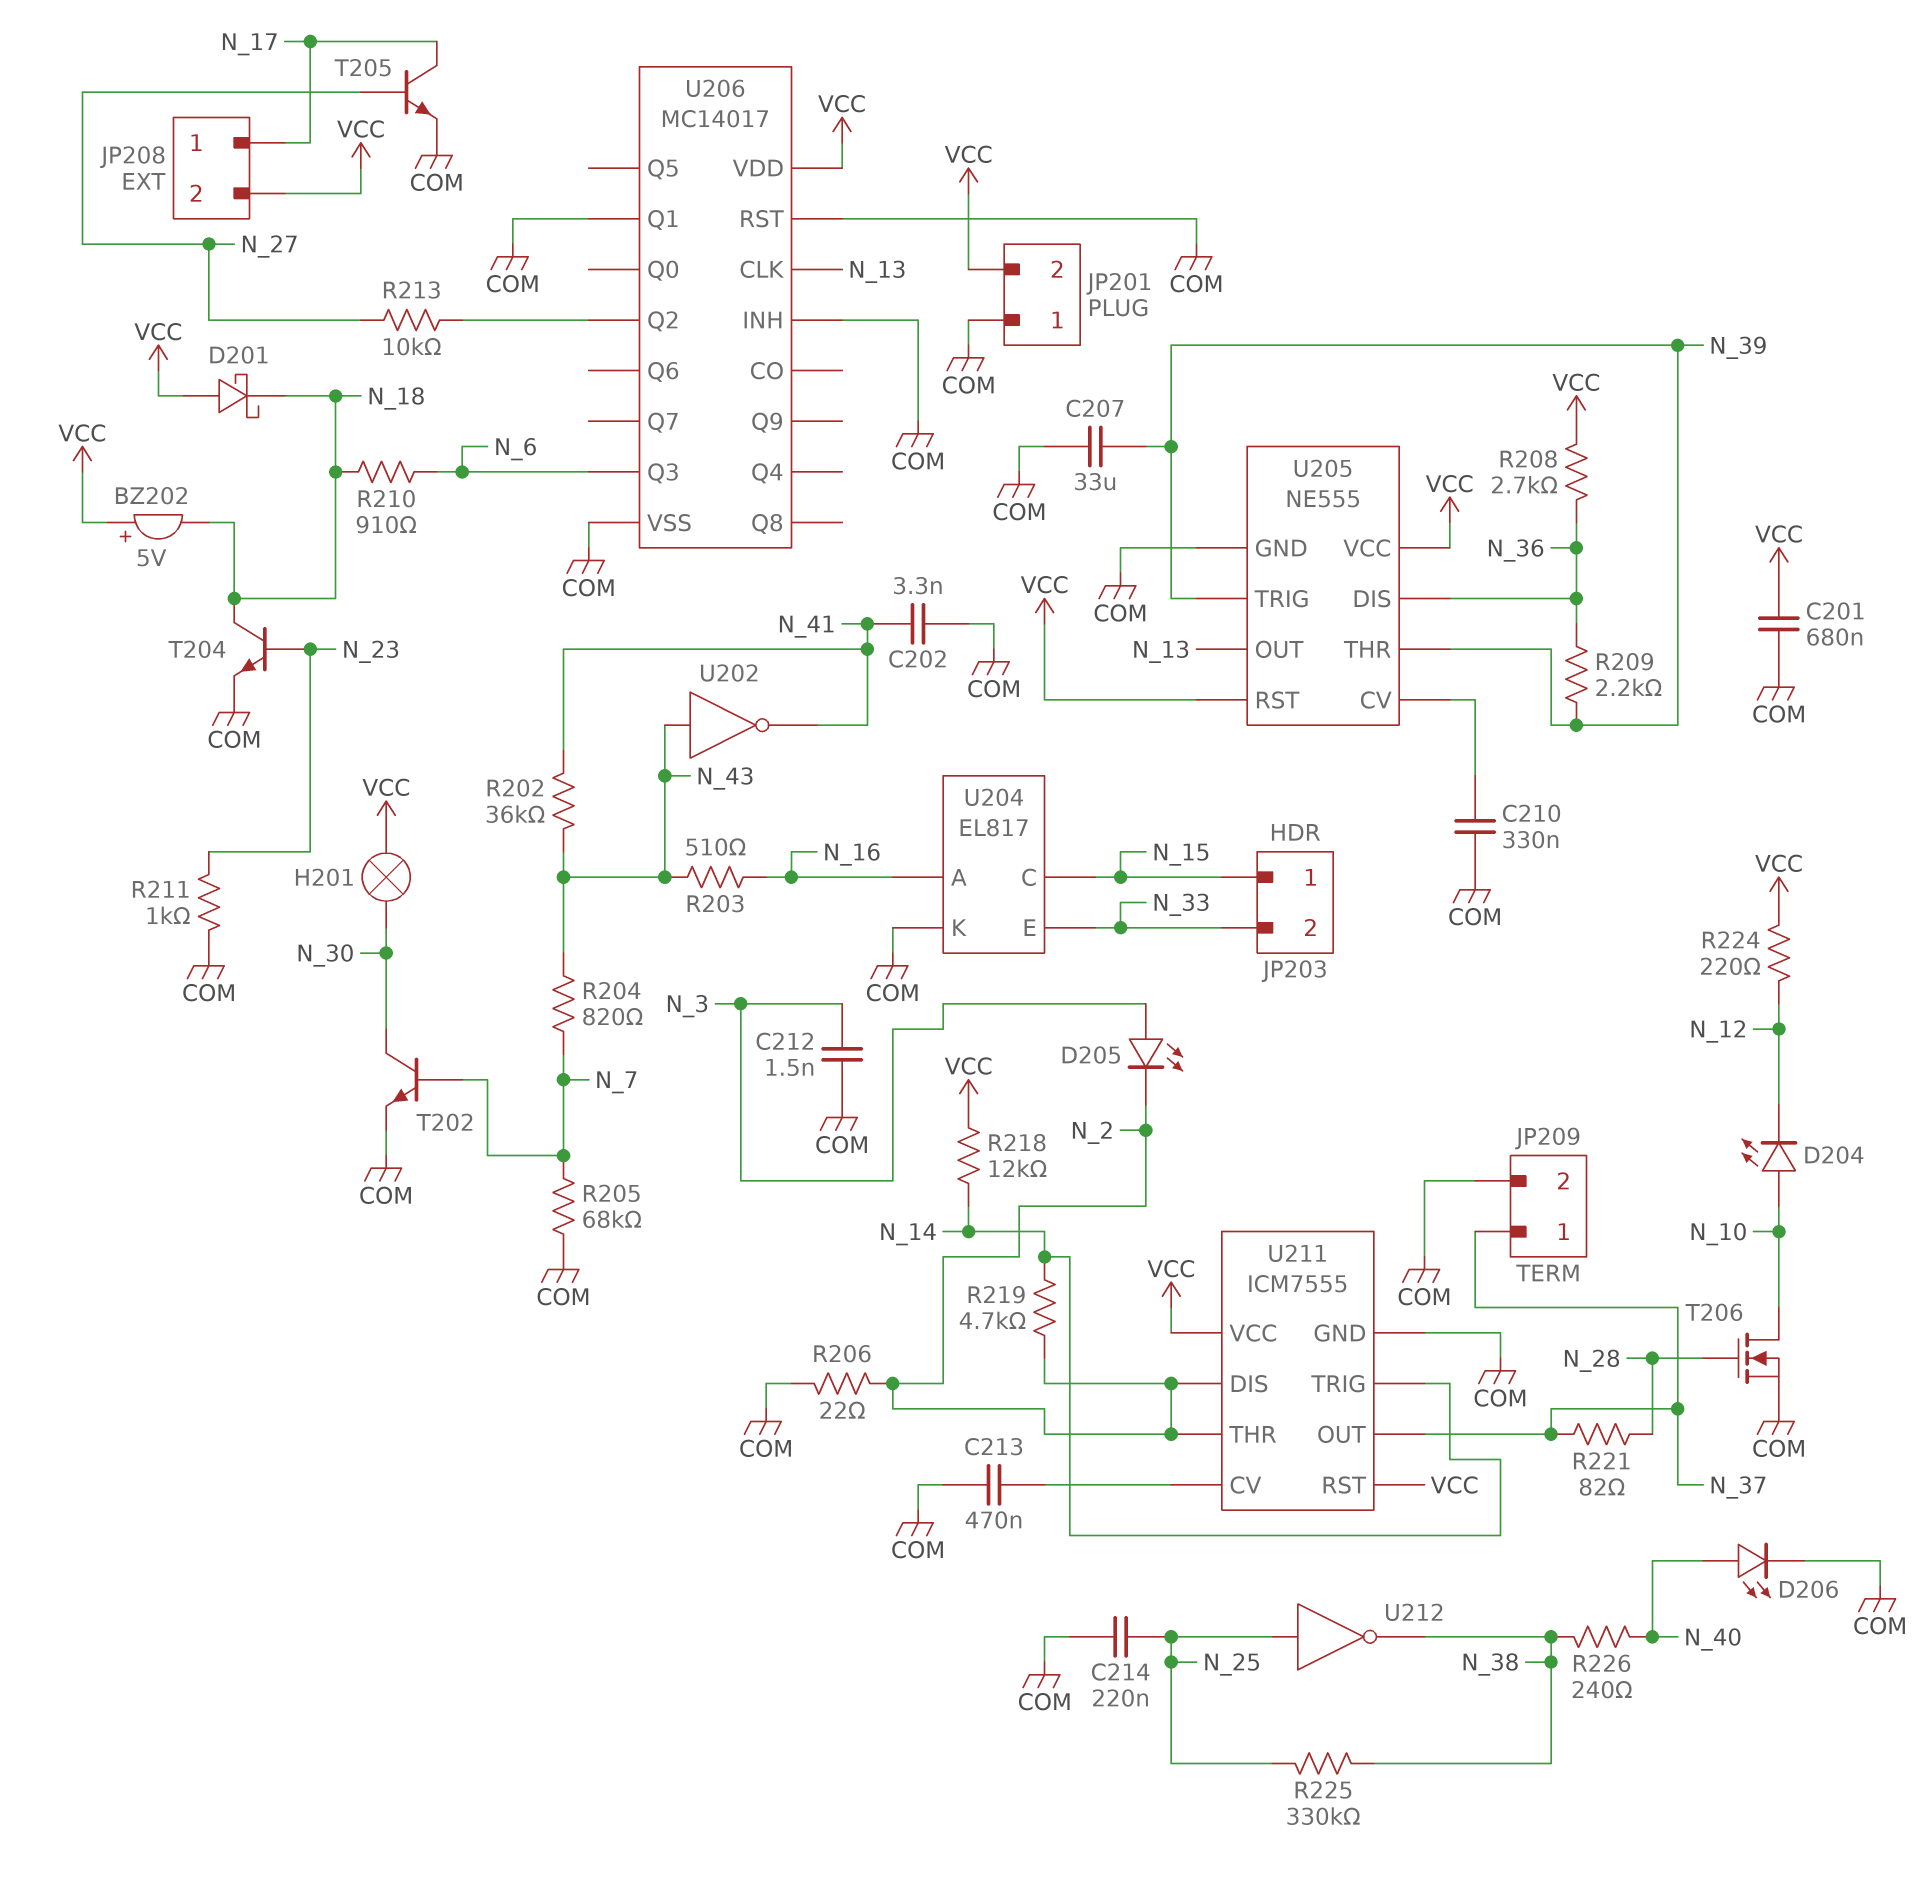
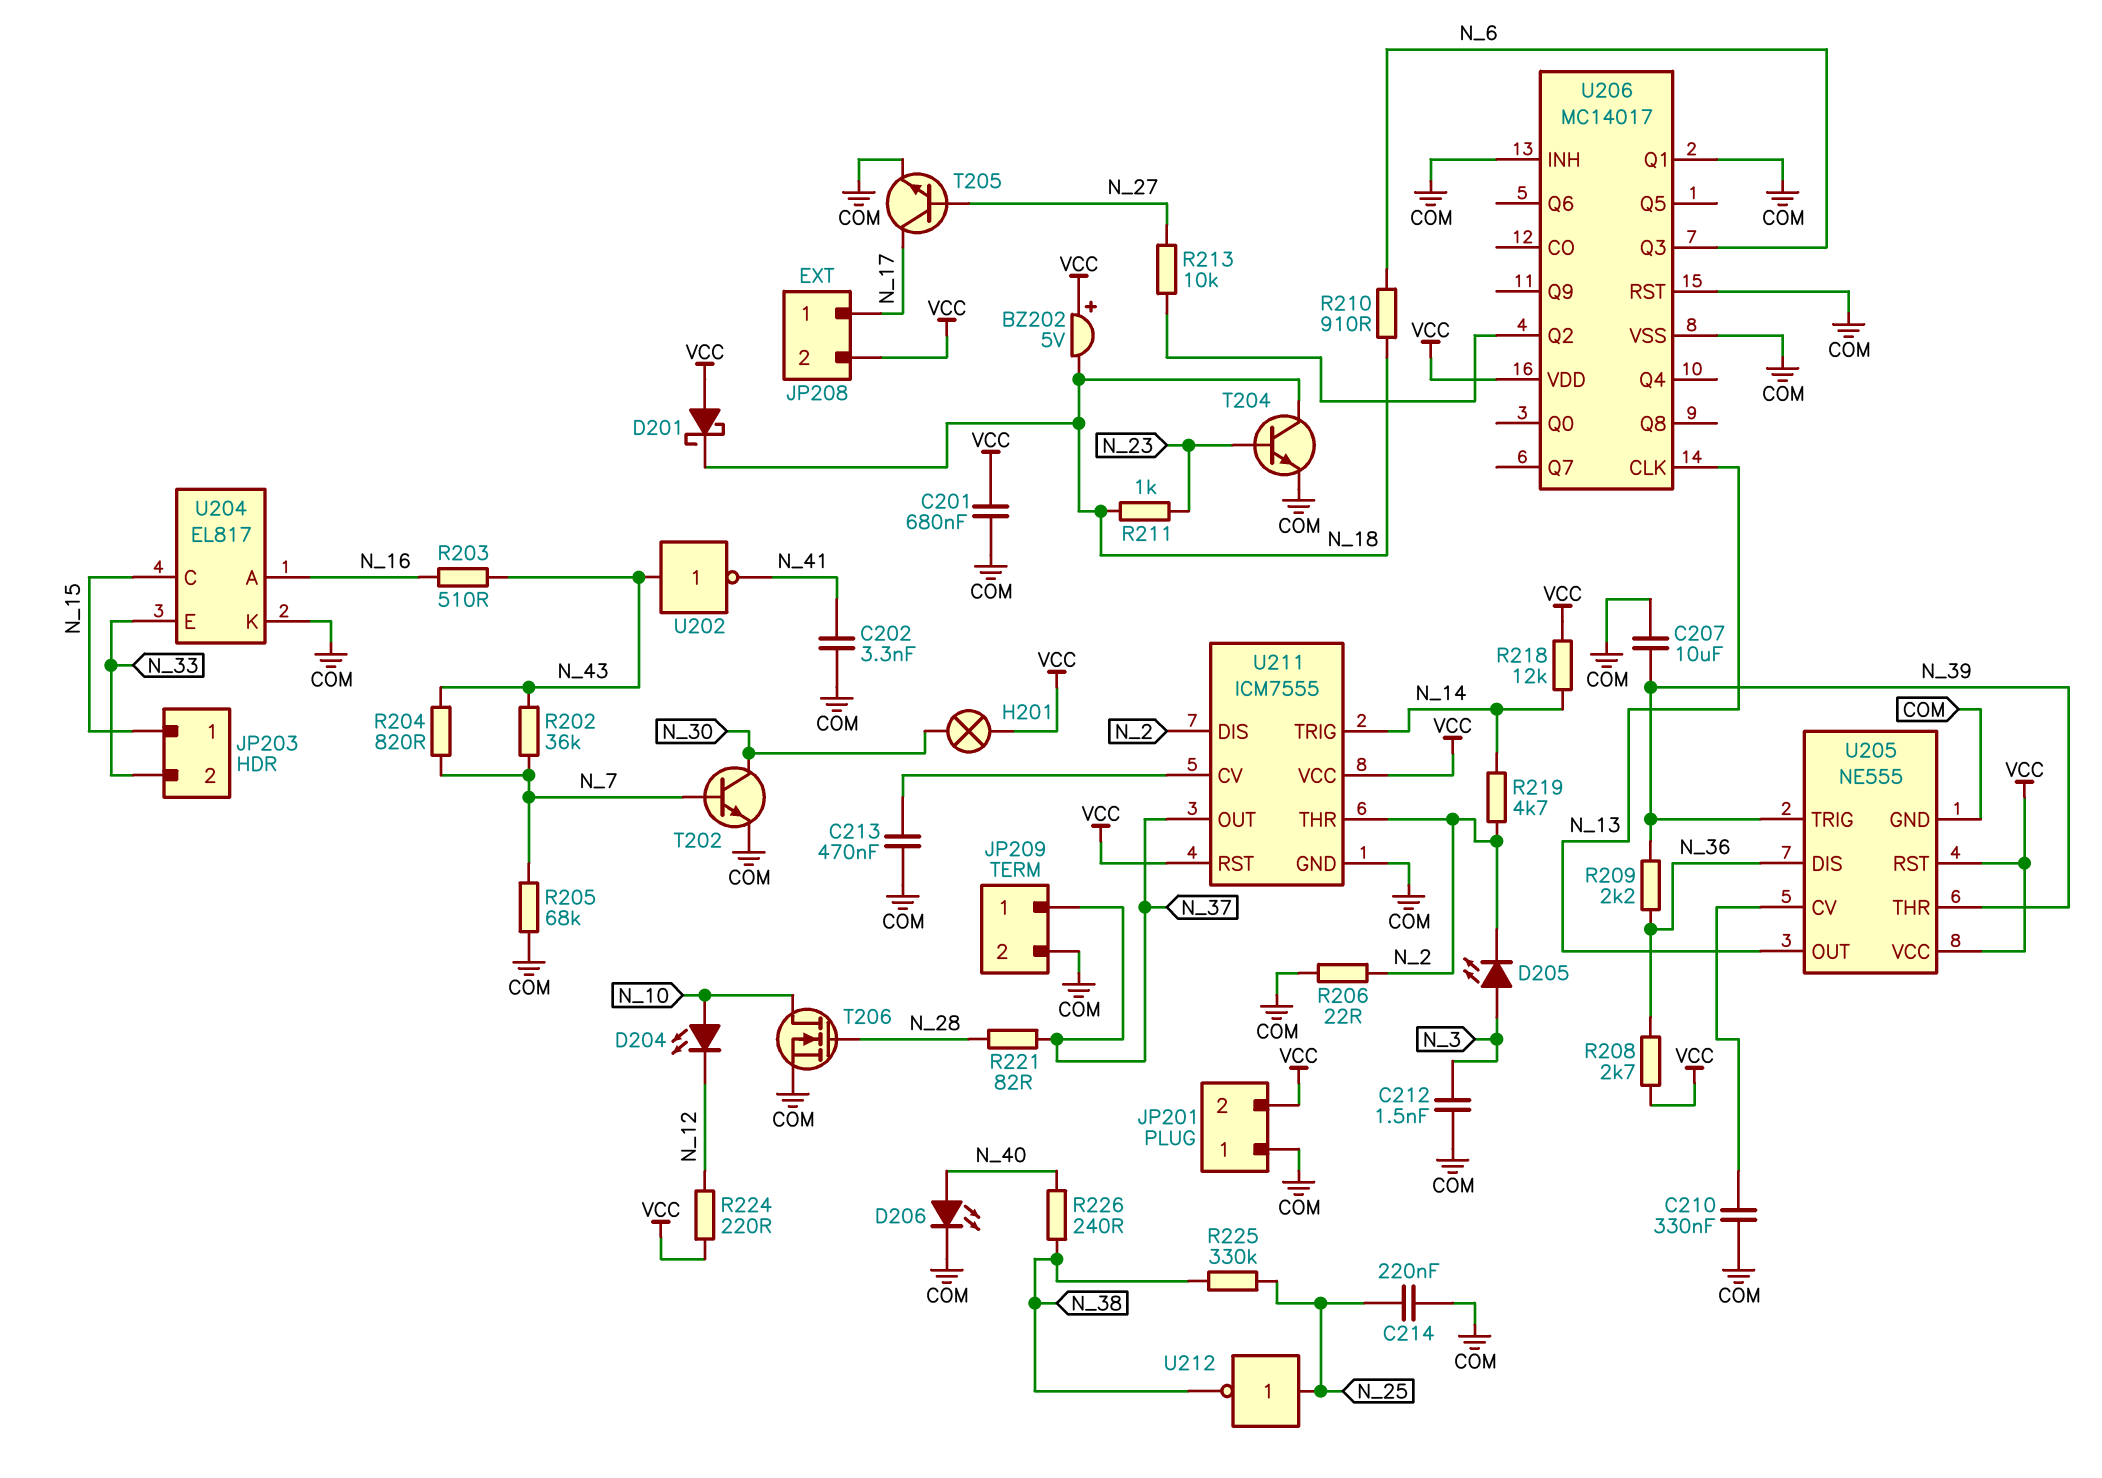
C207: 33uF (COM, N_39) -> 10uF (COM, N_39)
R202: 36k (N_41, N_43) -> 36k (N_7, N_43)
R211: 1k (COM, N_23) -> 1k (N_18, N_23)

